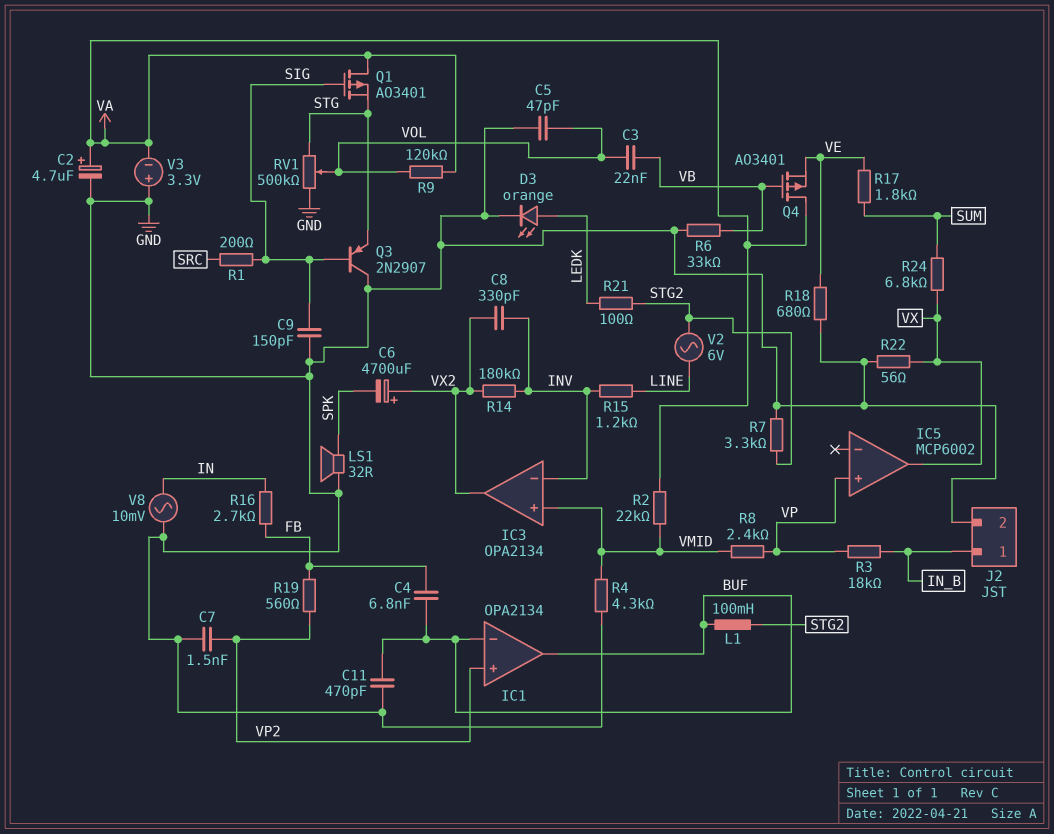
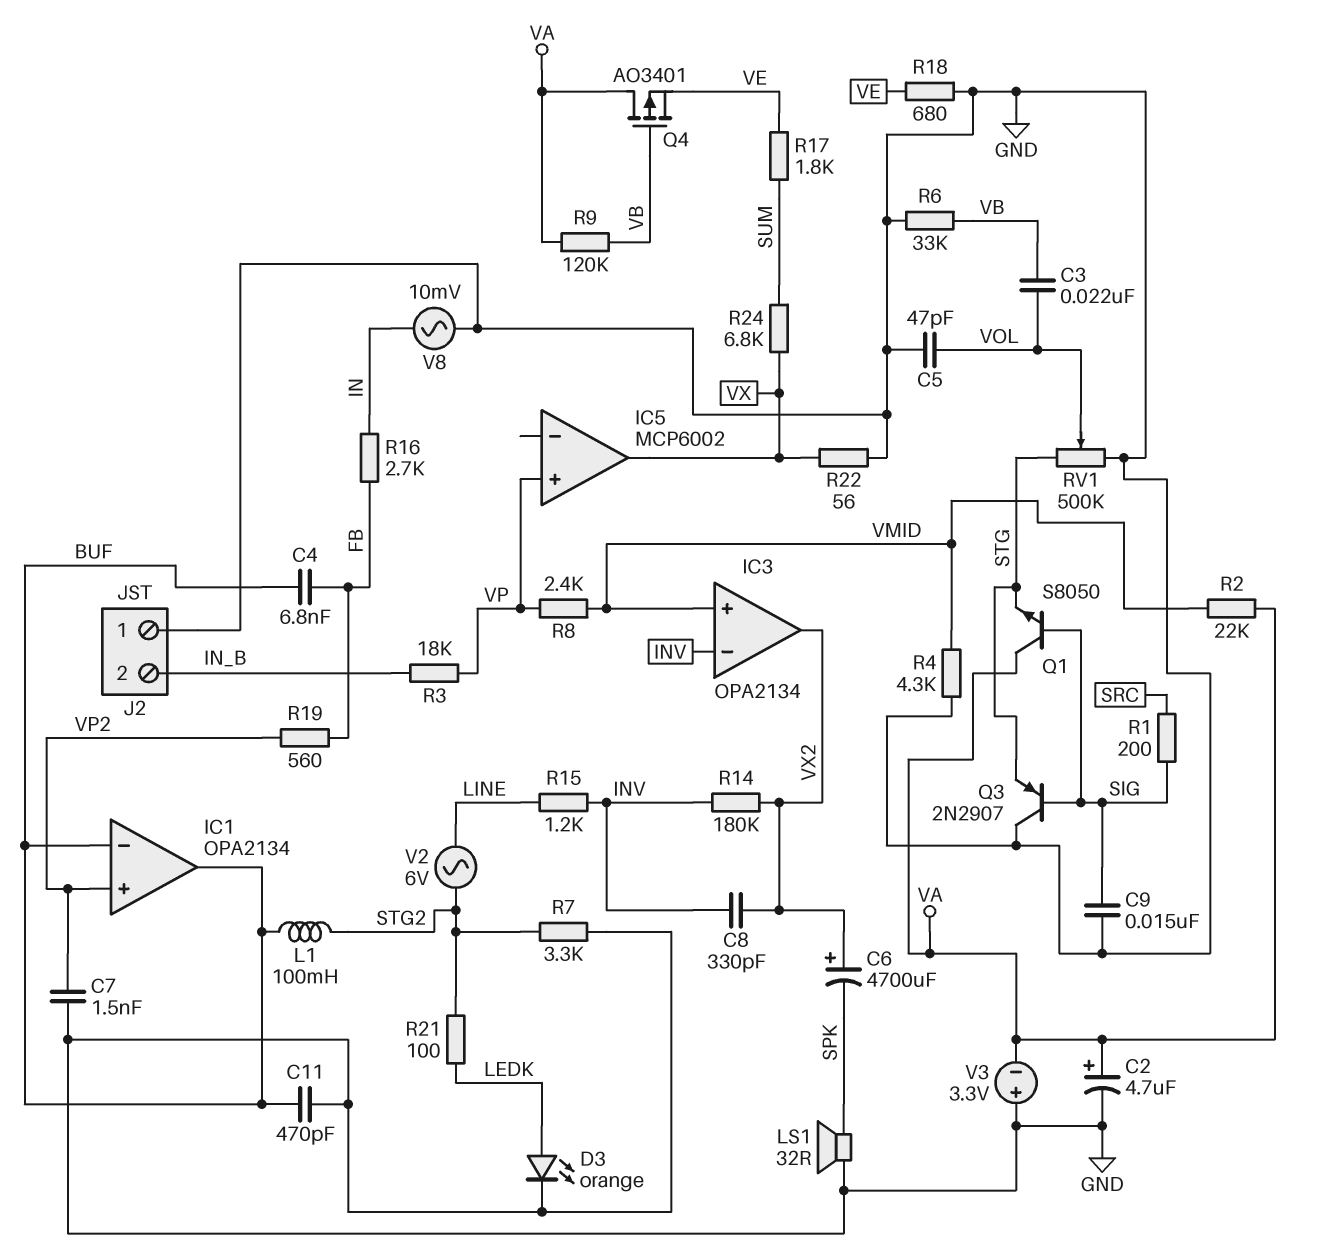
C9: 150pF (GND, SIG) -> 15nF (GND, SIG)
J2 pin 1: IN_B -> GND
J2 pin 2: GND -> IN_B
Q1: PMOS AO3401 (G SIG, D VA, S STG) -> NPN S8050 (B SIG, C VA, E STG)
R9: 120k (VA, VOL) -> 120k (VA, VB)

